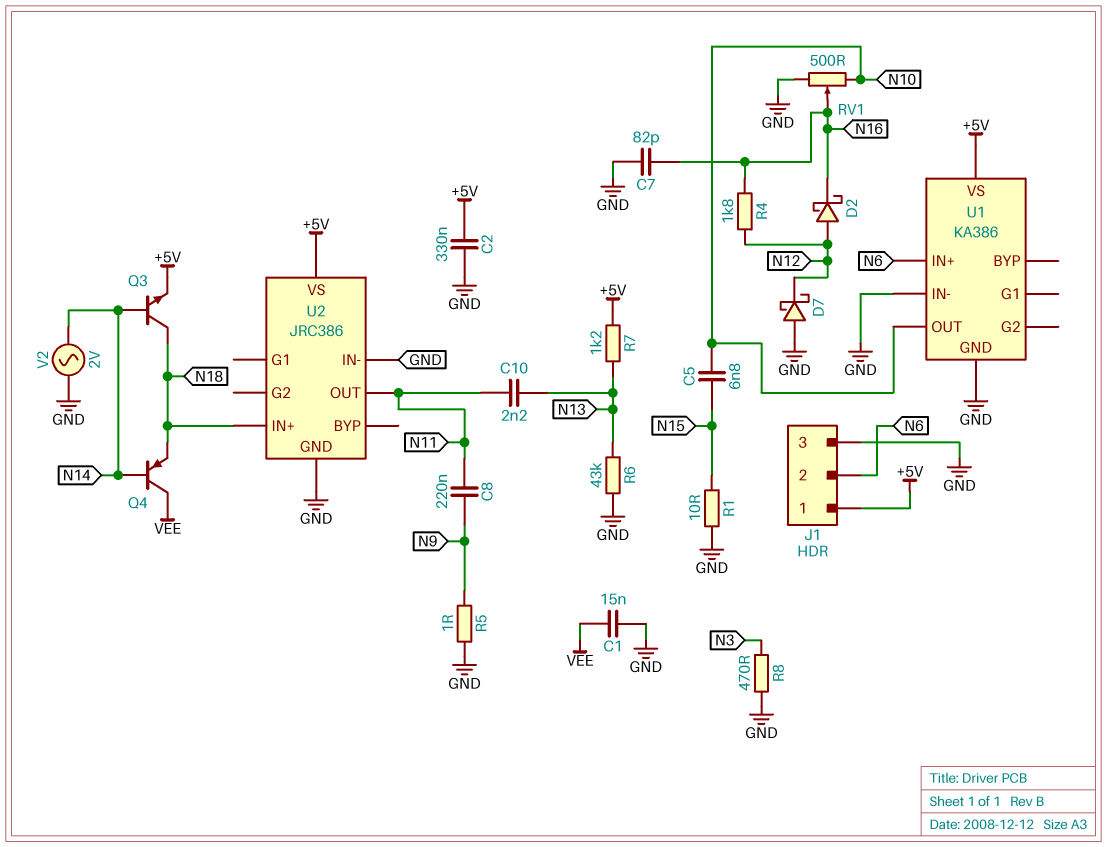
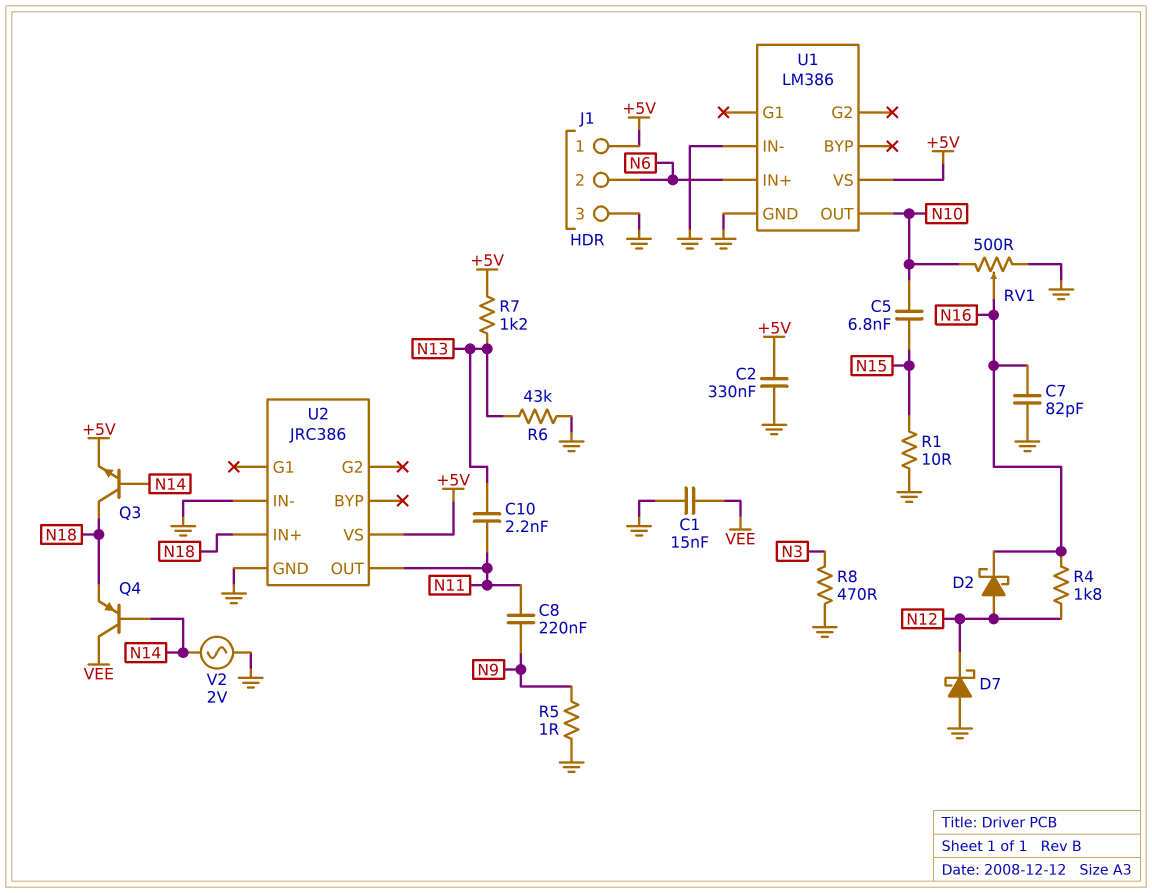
U1: KA386 -> LM386

